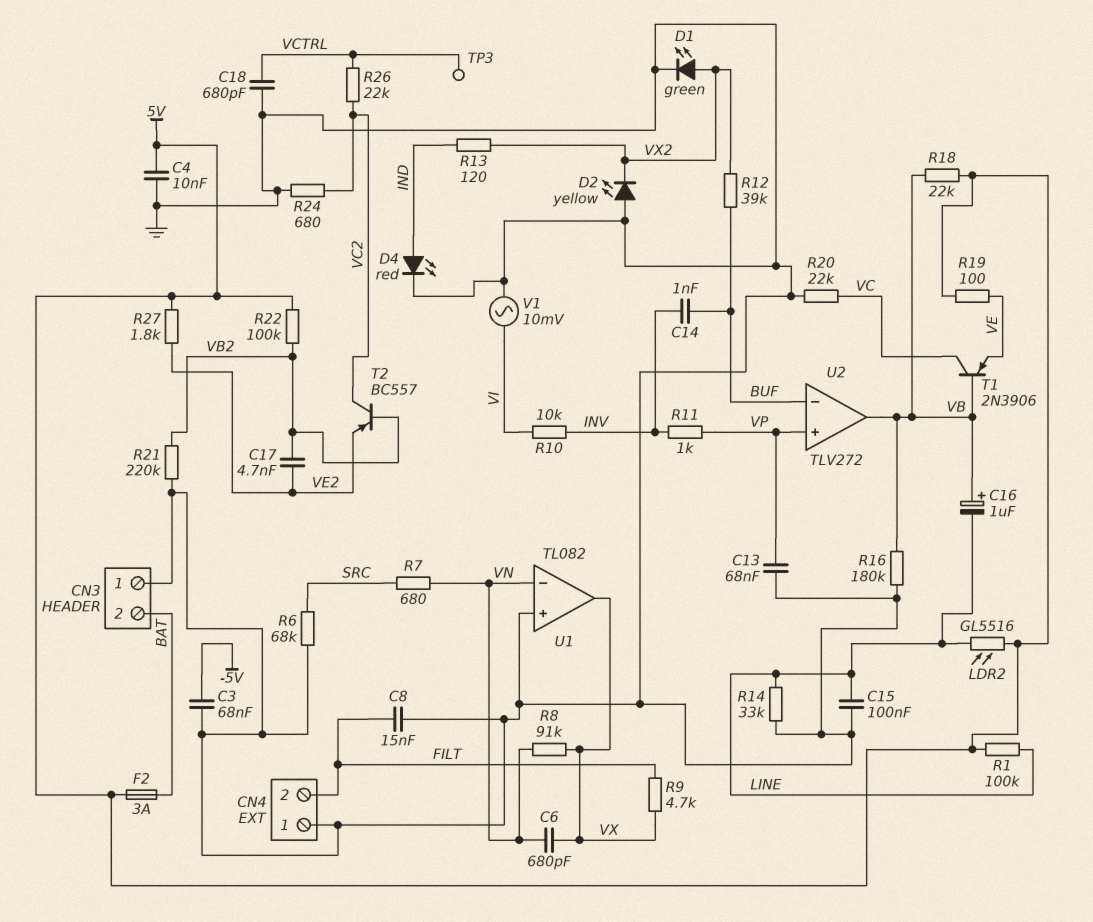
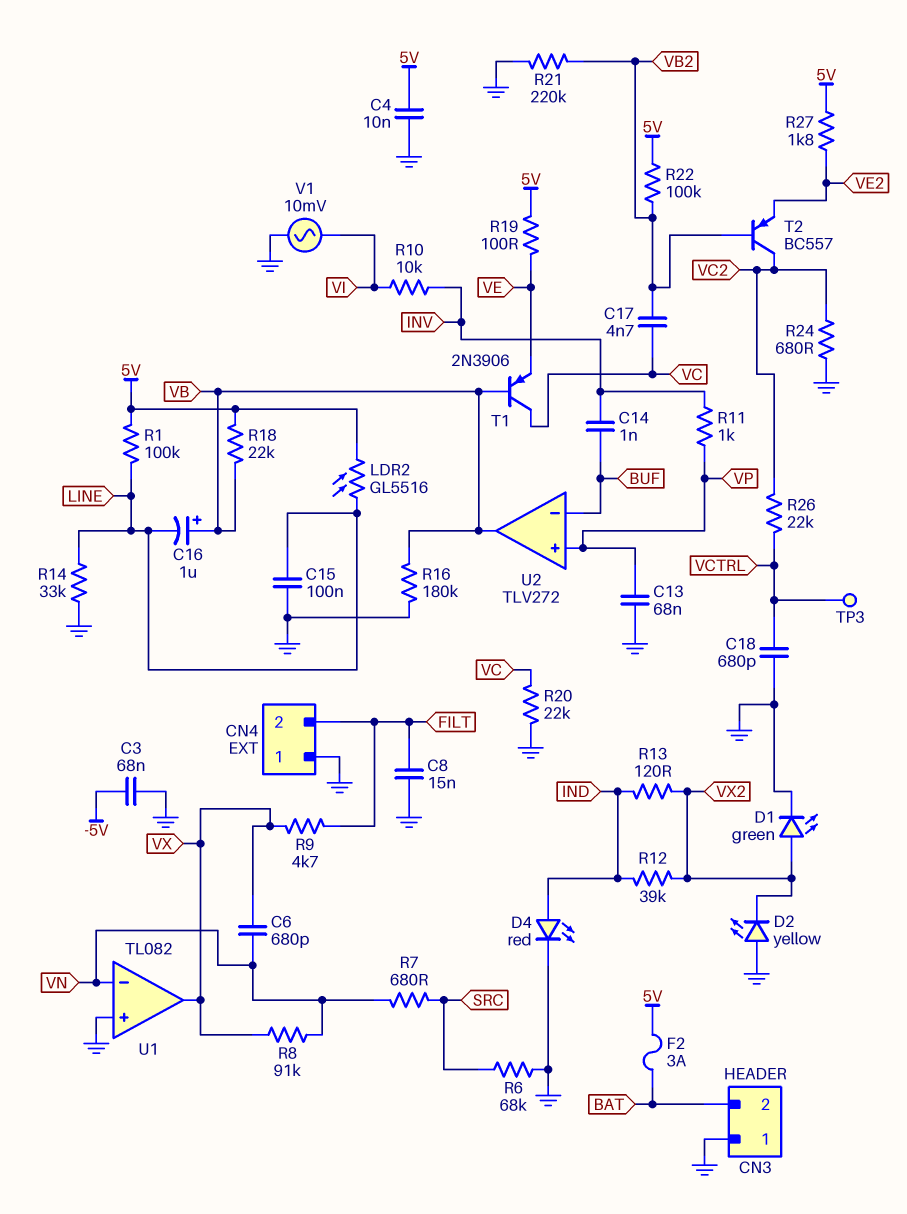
C17: 4.7nF (VB2, VE2) -> 4.7nF (VB2, VC)
R12: 39k (BUF, VX2) -> 39k (IND, VX2)

